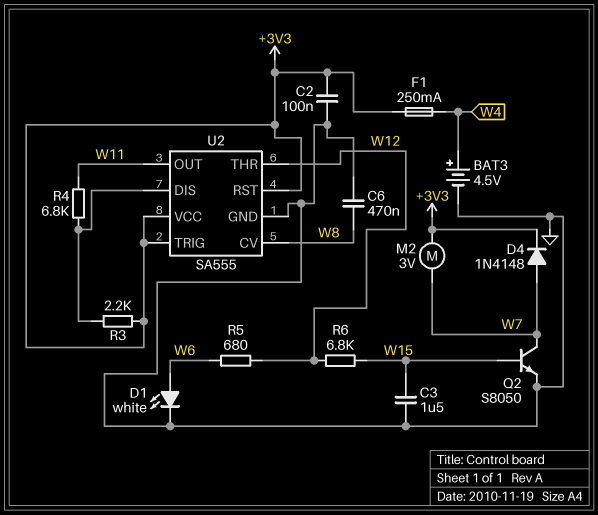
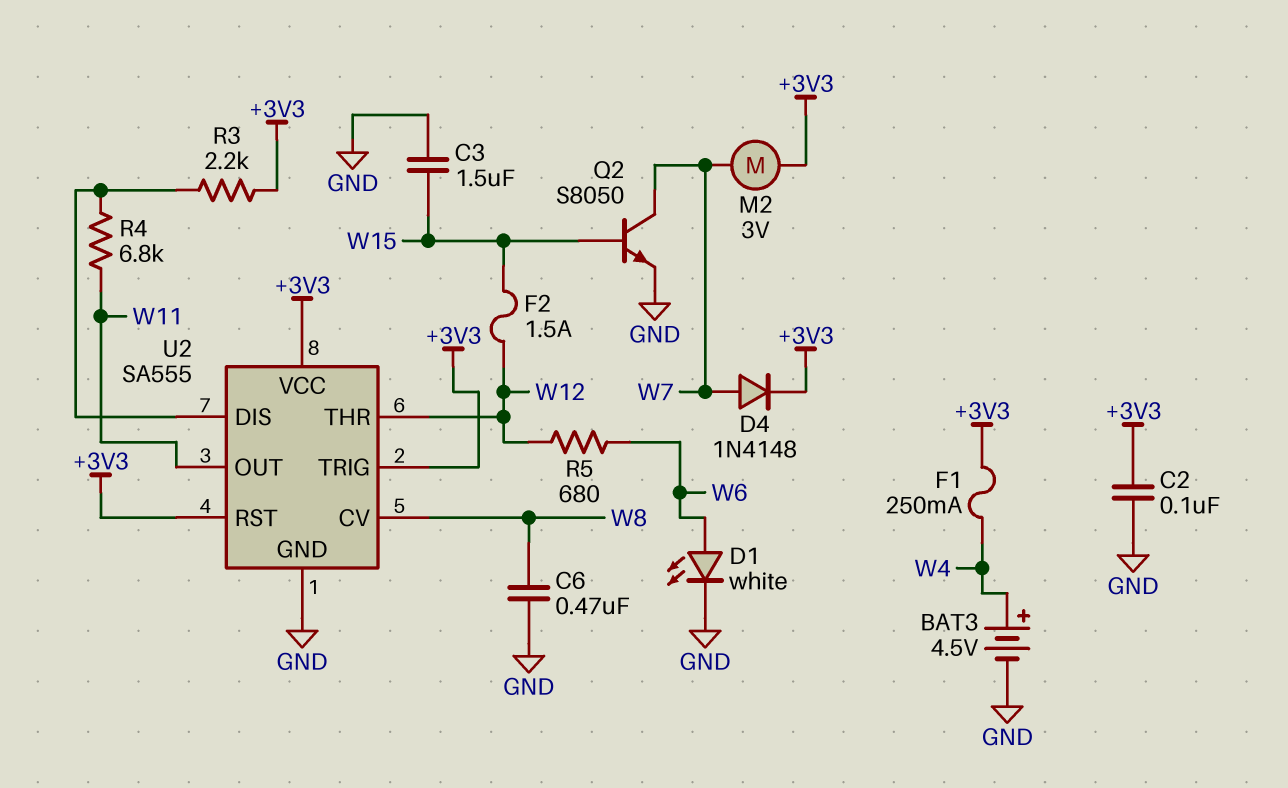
F2: none -> 1.5A (W12, W15)
R6: 6.8k (W12, W15) -> none

